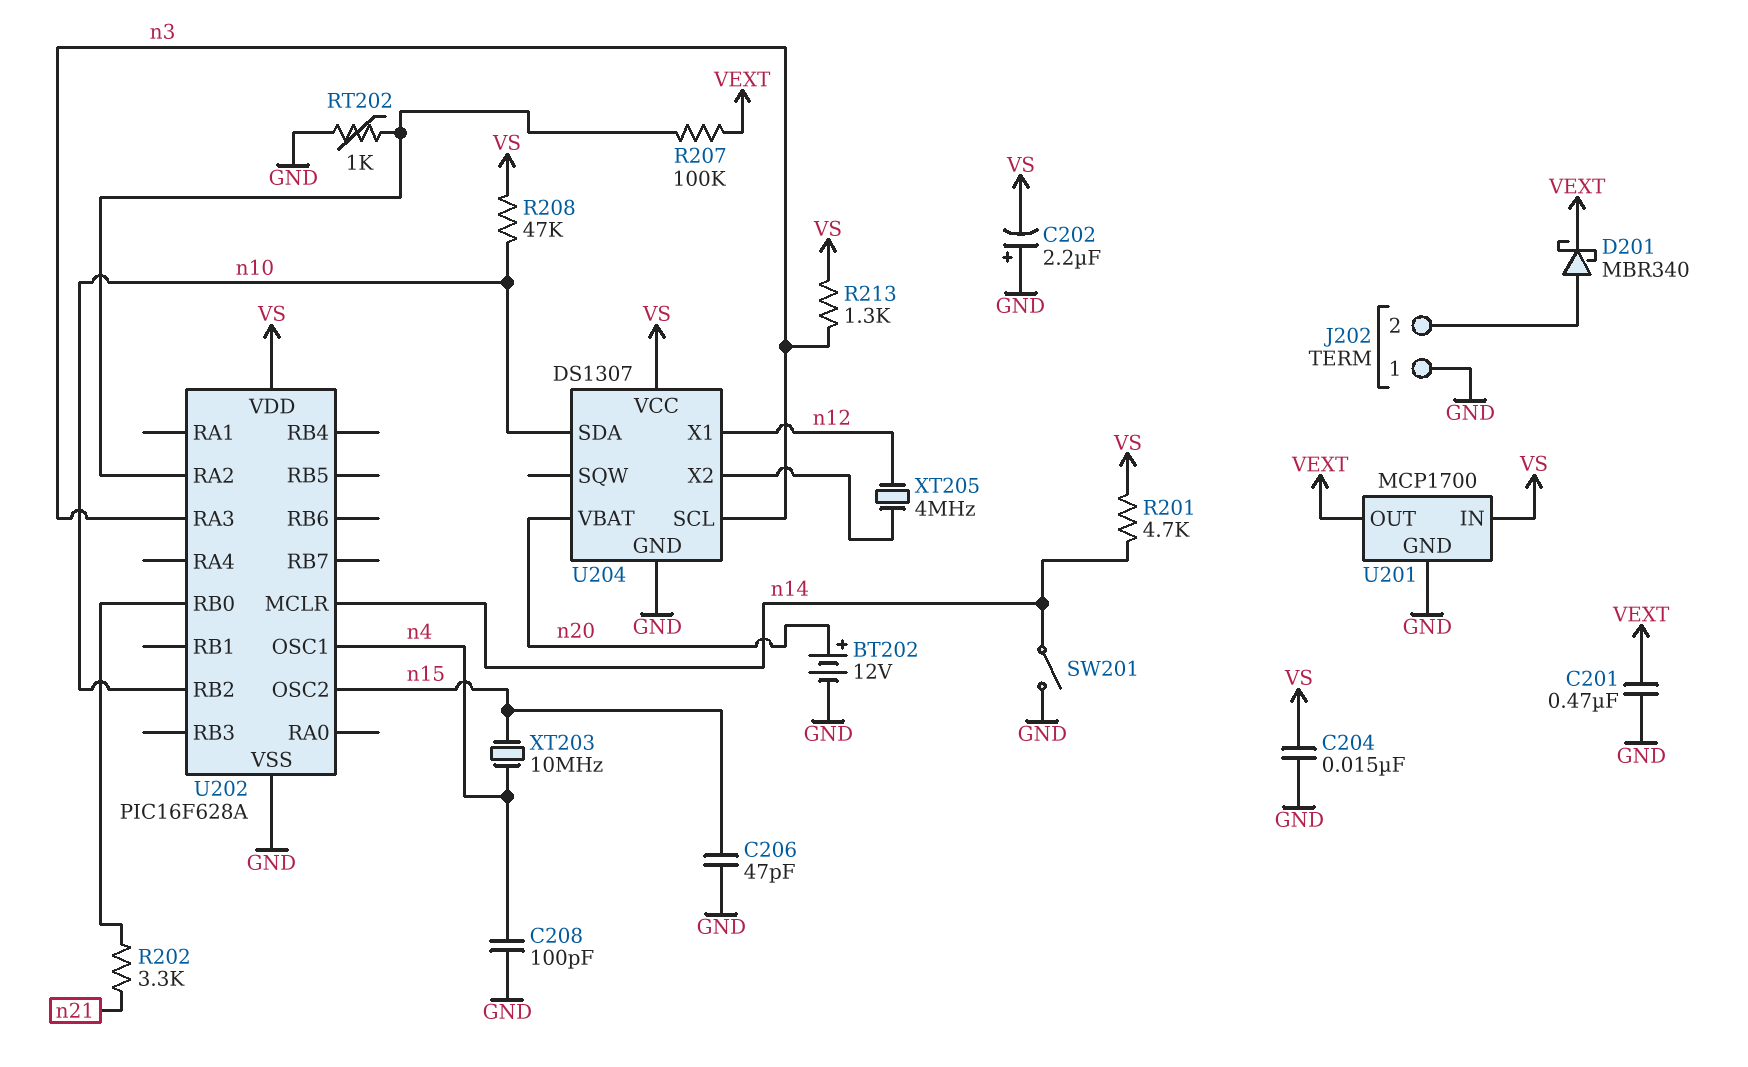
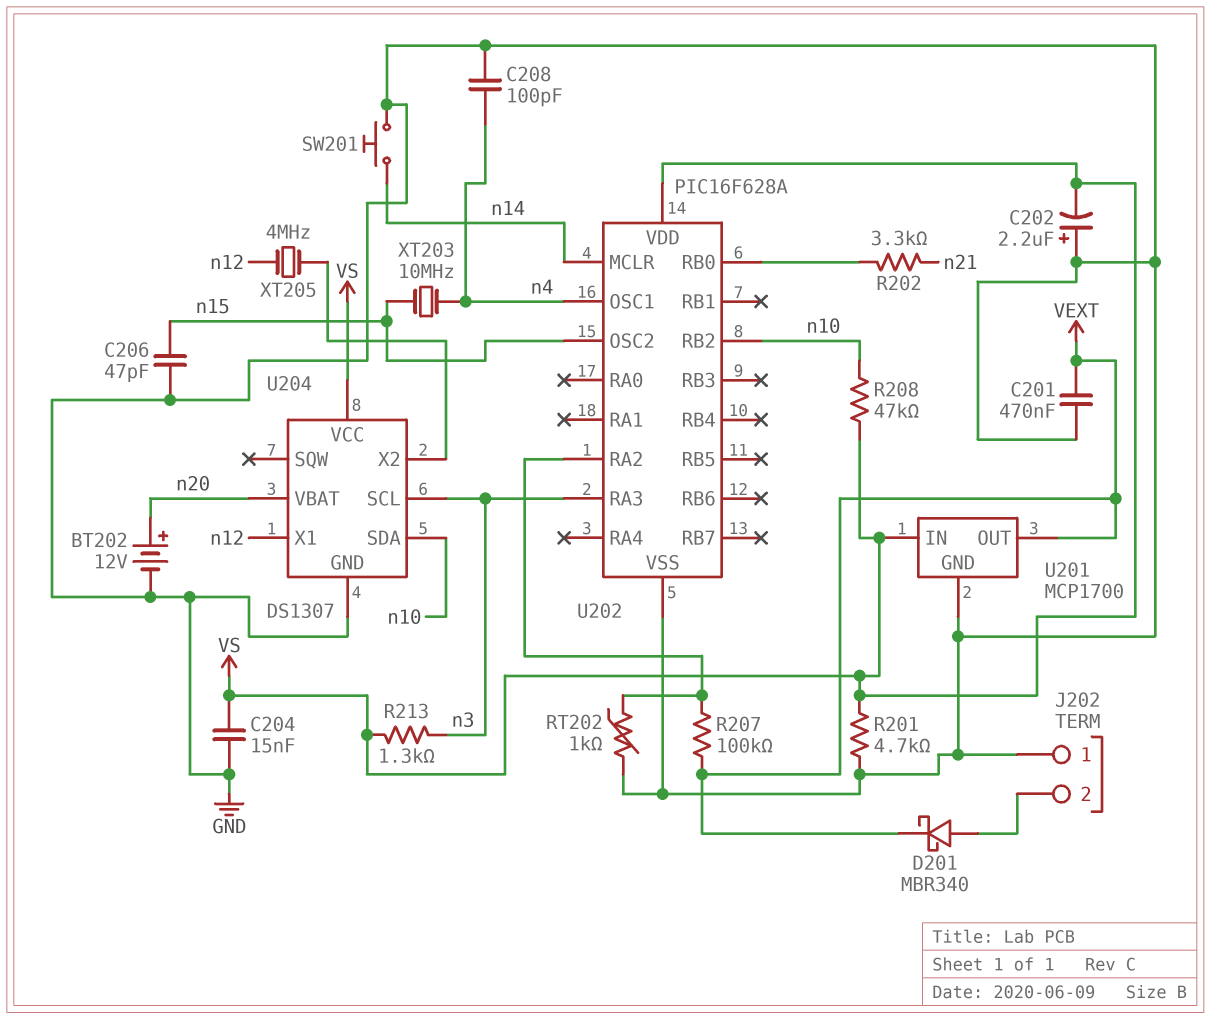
R201: 4.7k (VS, n14) -> 4.7k (GND, VS)
SW201: switch (GND, n14) -> button (GND, n14)

